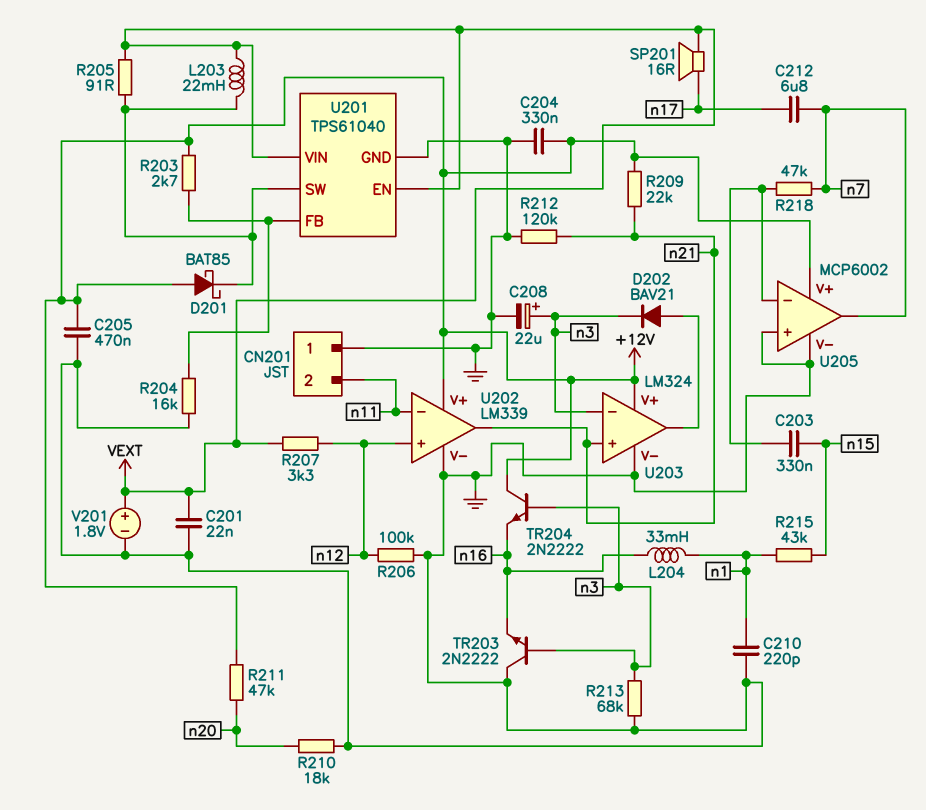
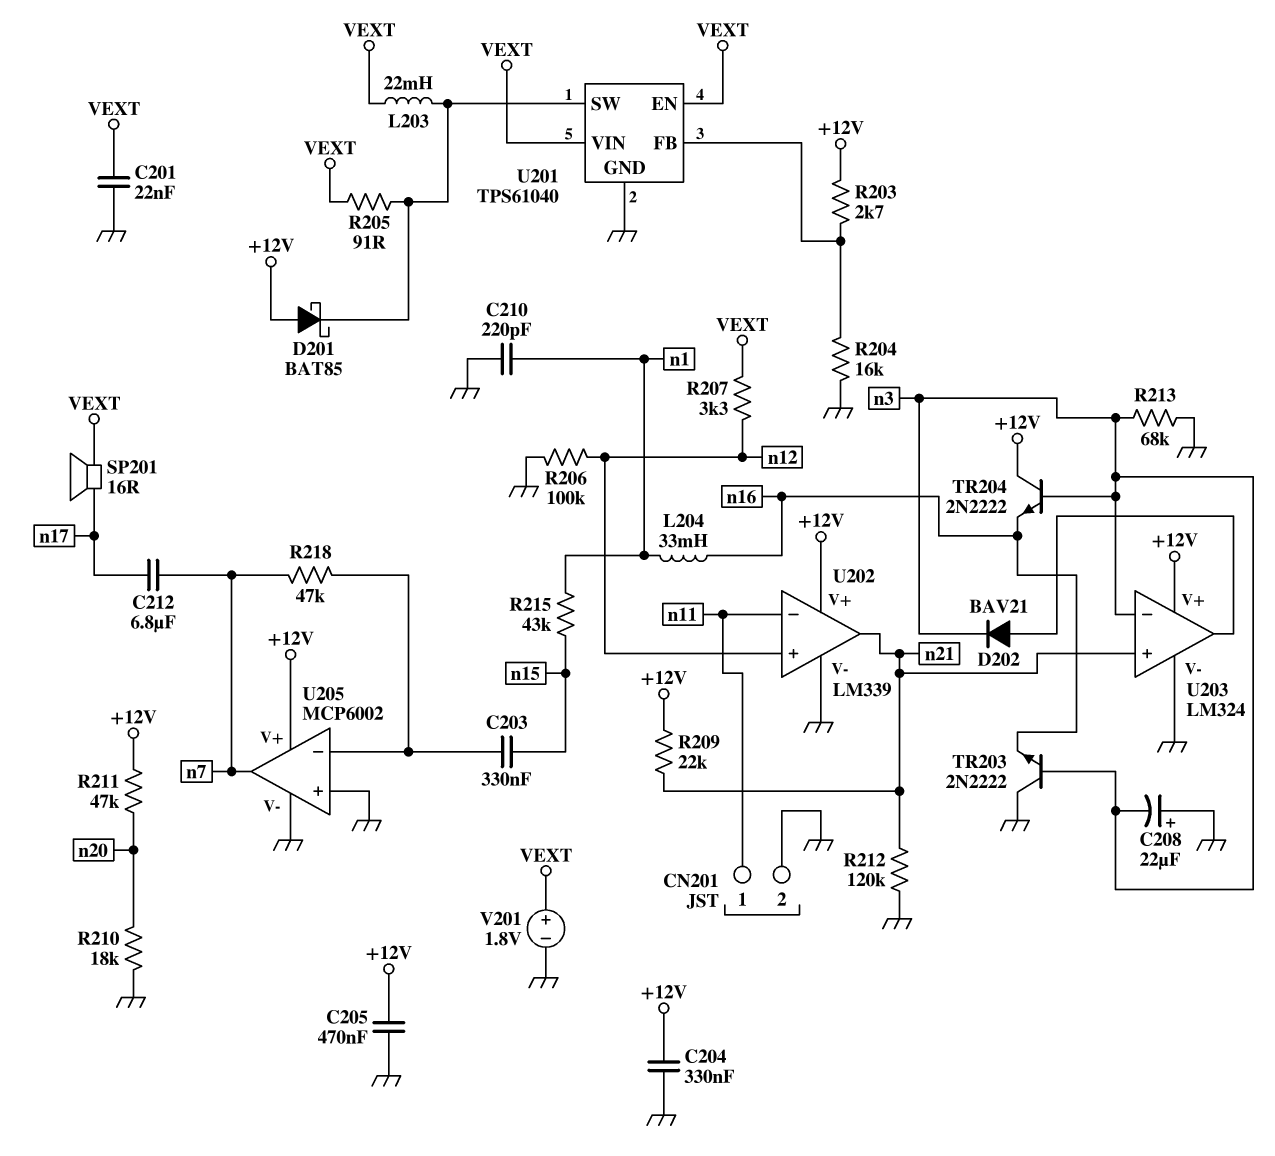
C208: 22uF (plus n3, minus GND) -> 22uF (plus GND, minus n3)
CN201 pin 1: GND -> n11
CN201 pin 2: n11 -> GND

